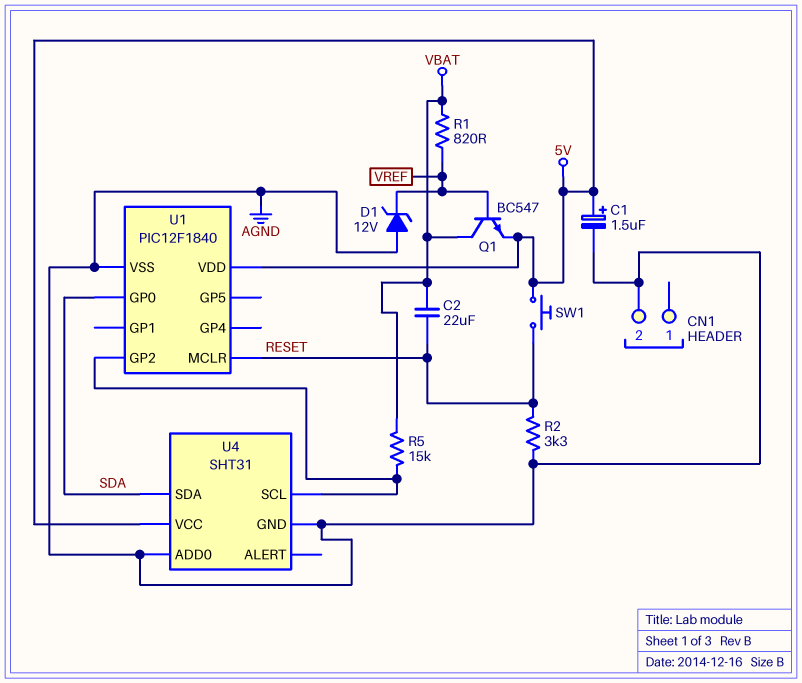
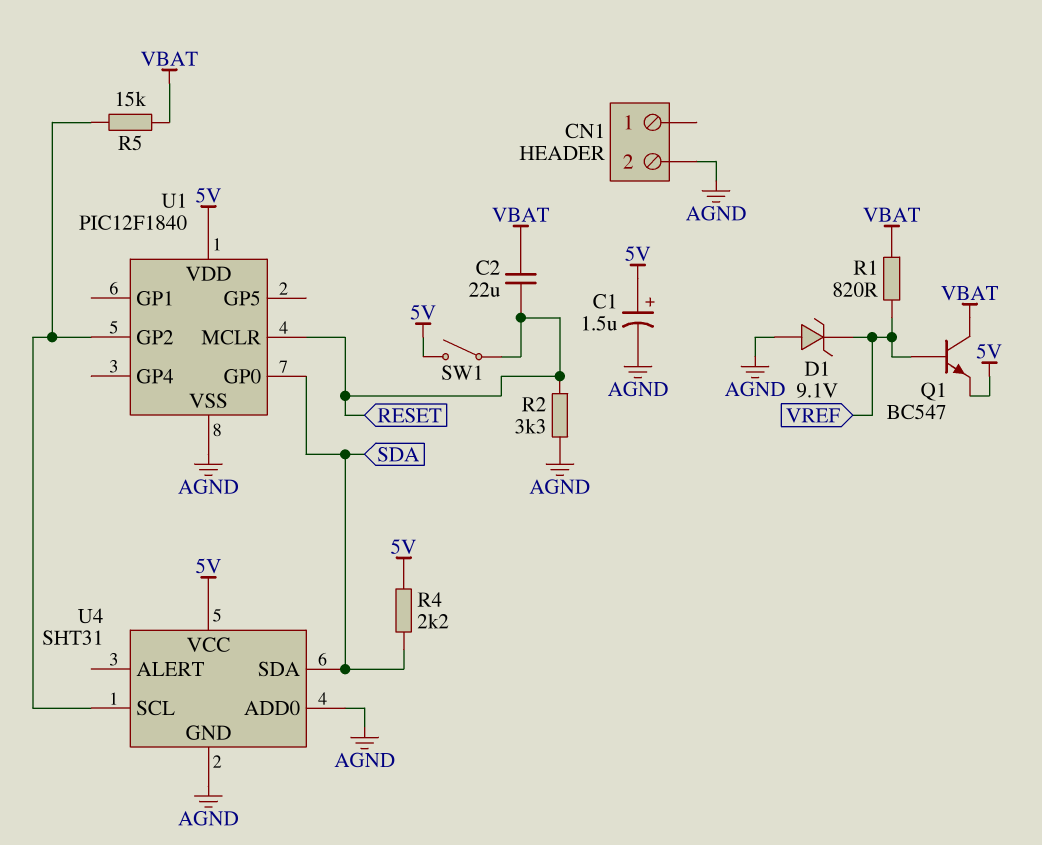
D1: zener 12V (A AGND, K VREF) -> zener 9.1V (A AGND, K VREF)
R4: none -> 2.2k (5V, SDA)
SW1: button (5V, RESET) -> switch (5V, RESET)

